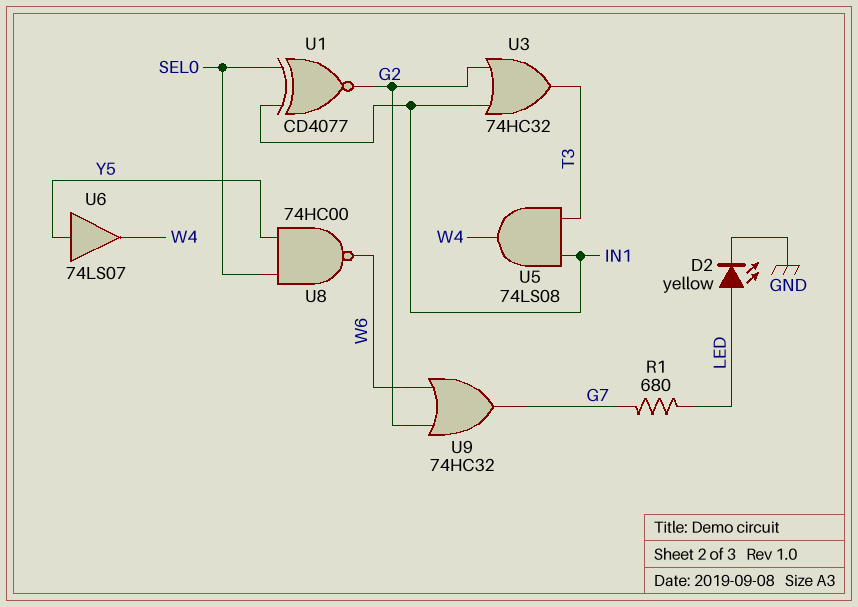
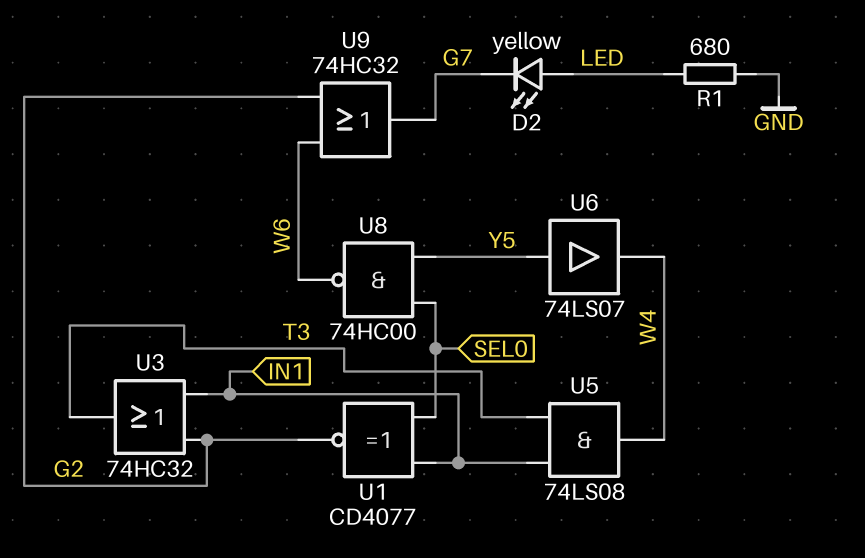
D2: LED yellow (A LED, K GND) -> LED yellow (A LED, K G7)
R1: 680 (G7, LED) -> 680 (GND, LED)

